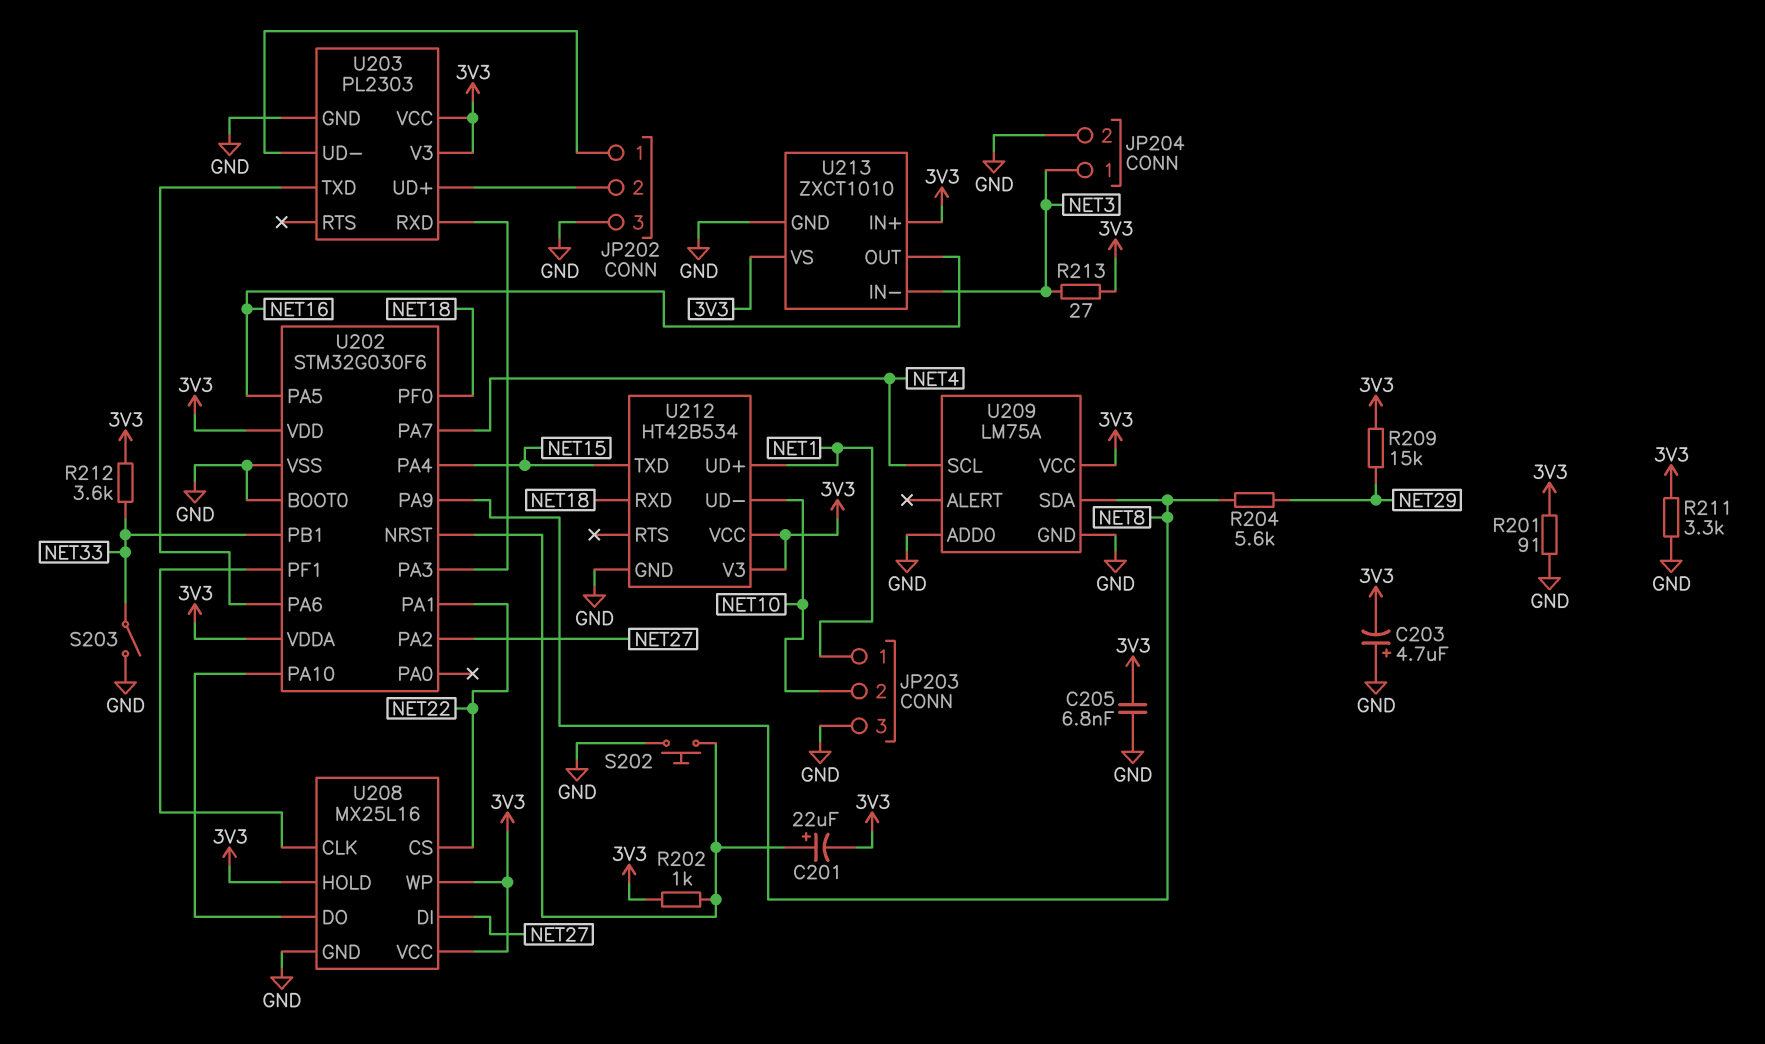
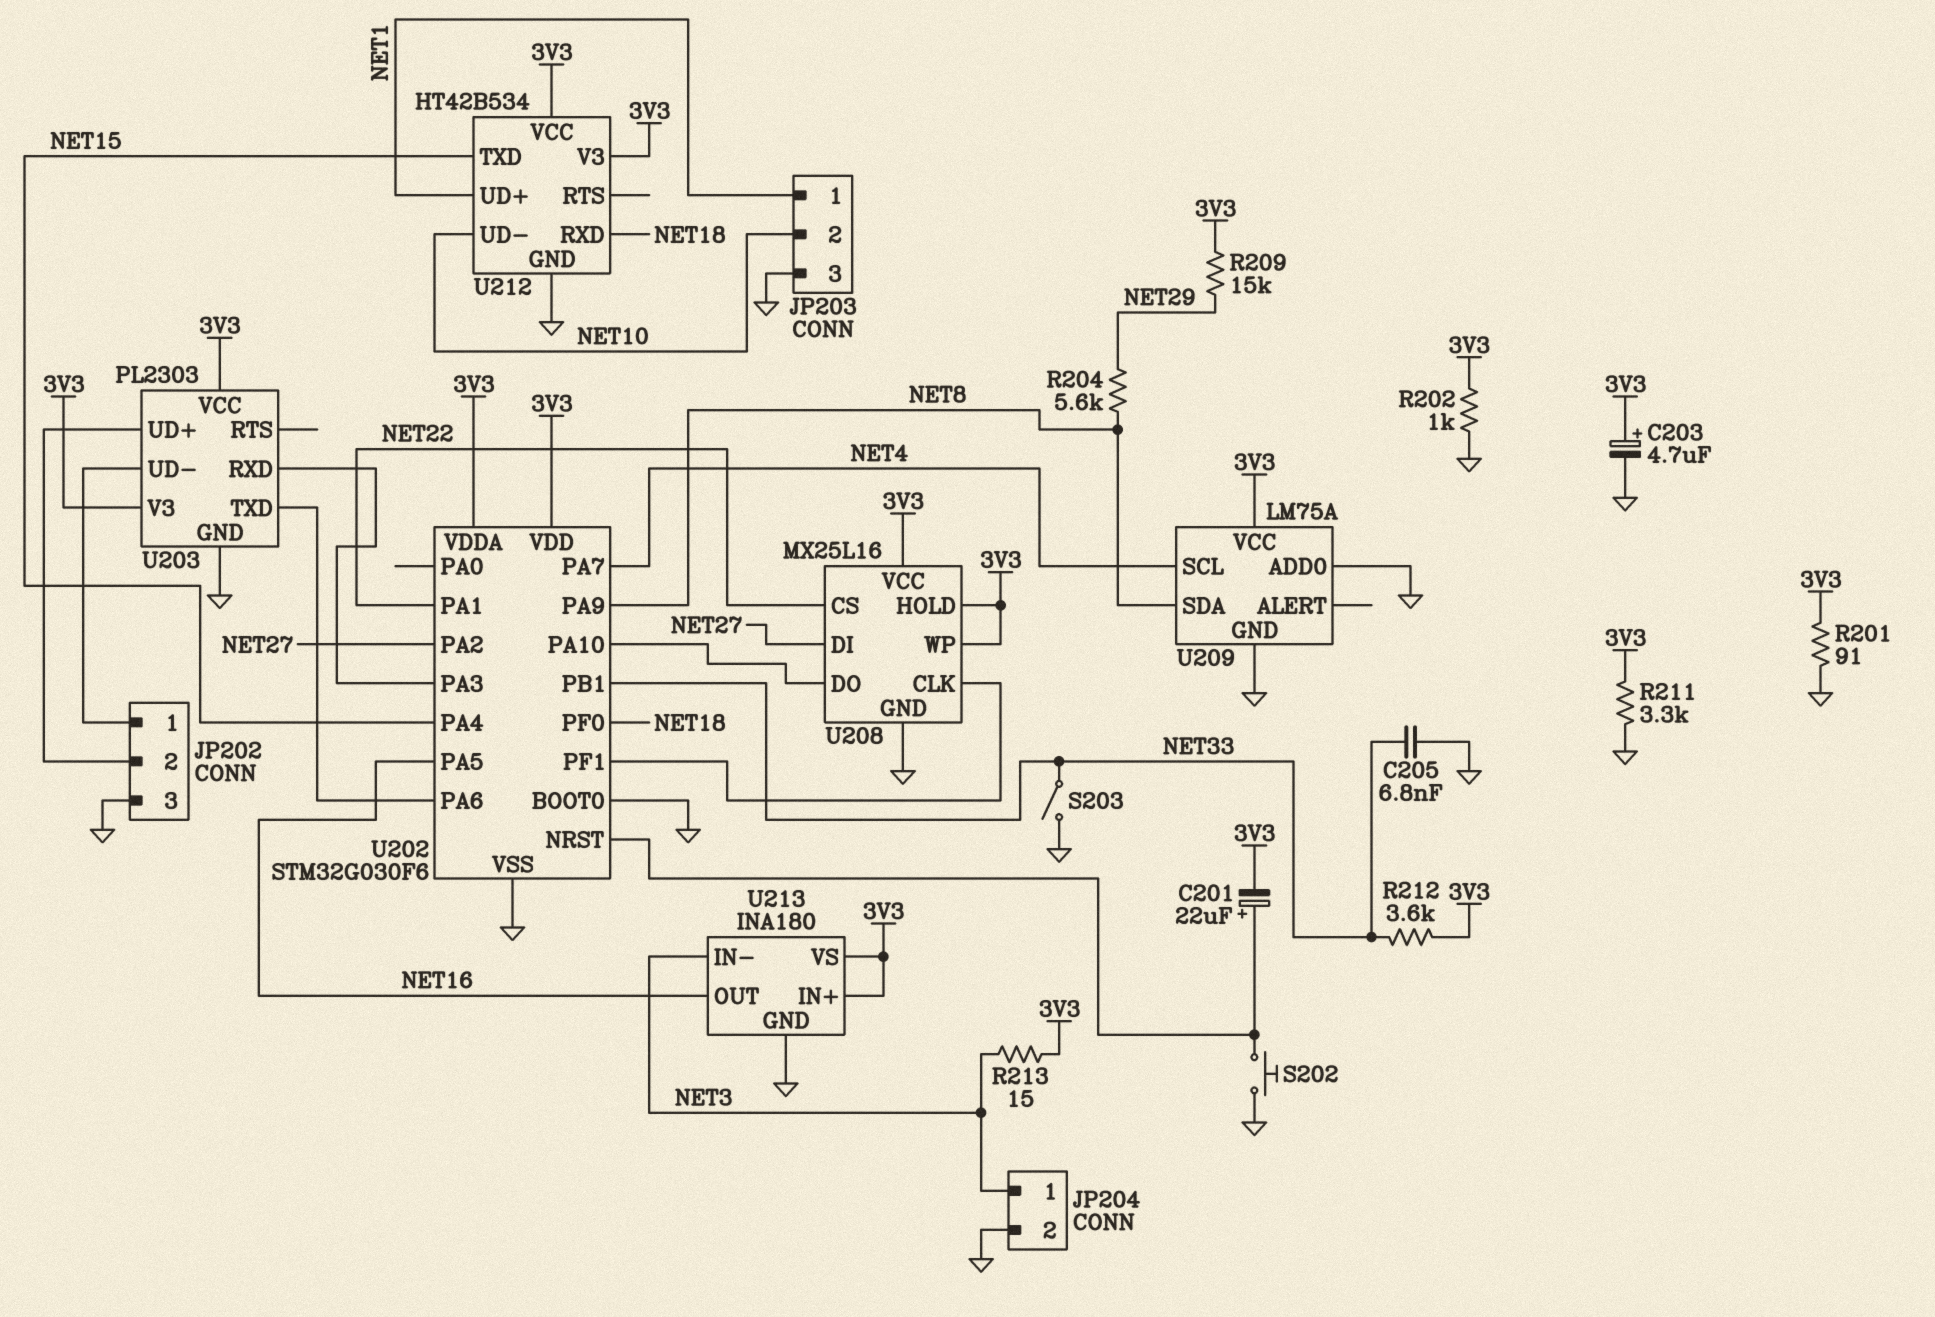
C203: 4.7uF (plus GND, minus 3V3) -> 4.7uF (plus 3V3, minus GND)
C205: 6.8nF (3V3, GND) -> 6.8nF (GND, NET33)
R202: 1k (3V3, U202/NRST) -> 1k (3V3, GND)
R213: 27 (3V3, NET3) -> 15 (3V3, NET3)
U213: ZXCT1010 -> INA180

